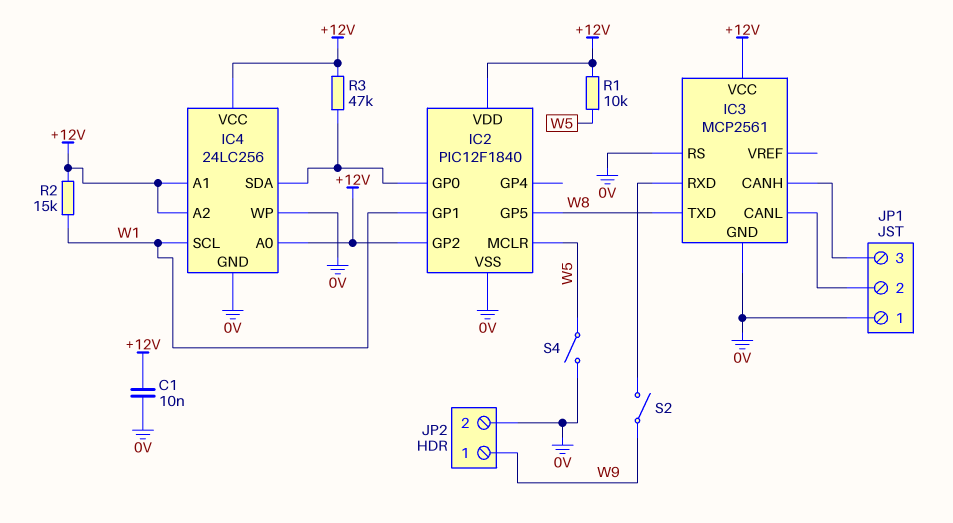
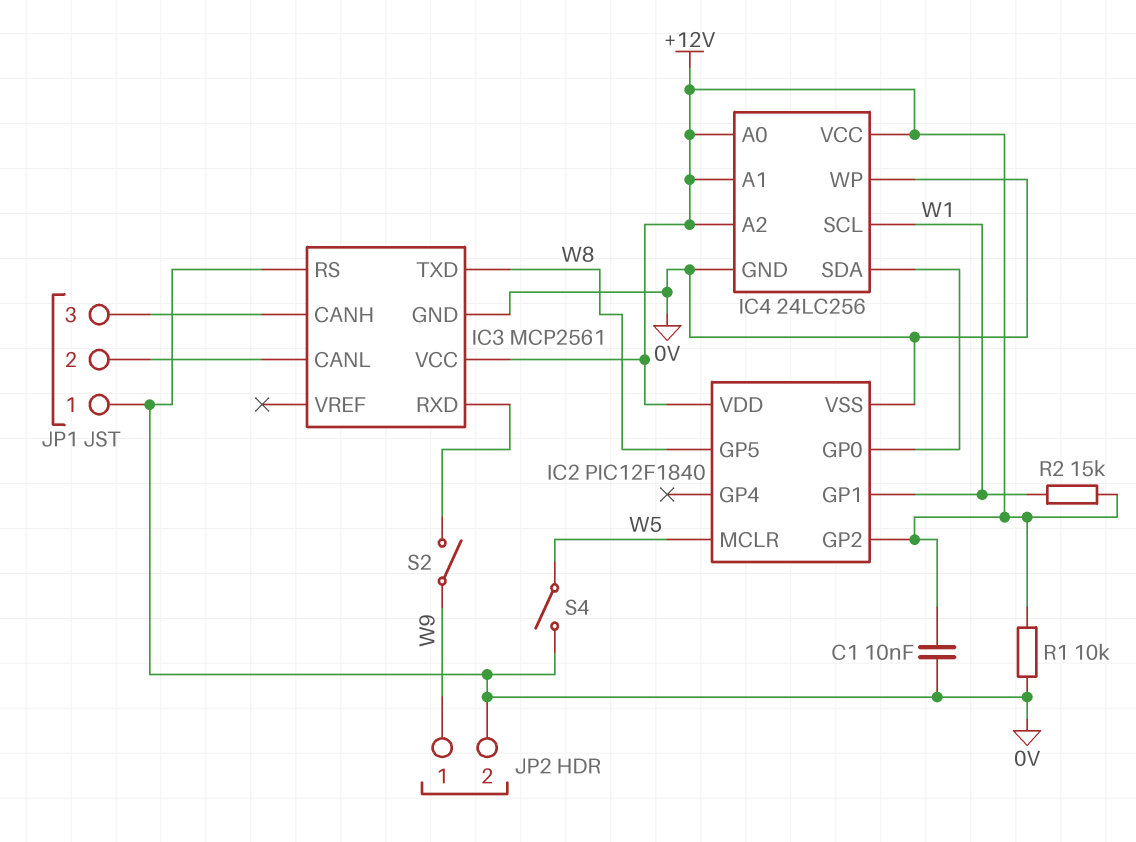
R1: 10k (+12V, W5) -> 10k (+12V, 0V)
R3: 47k (+12V, IC2/GP0) -> none

